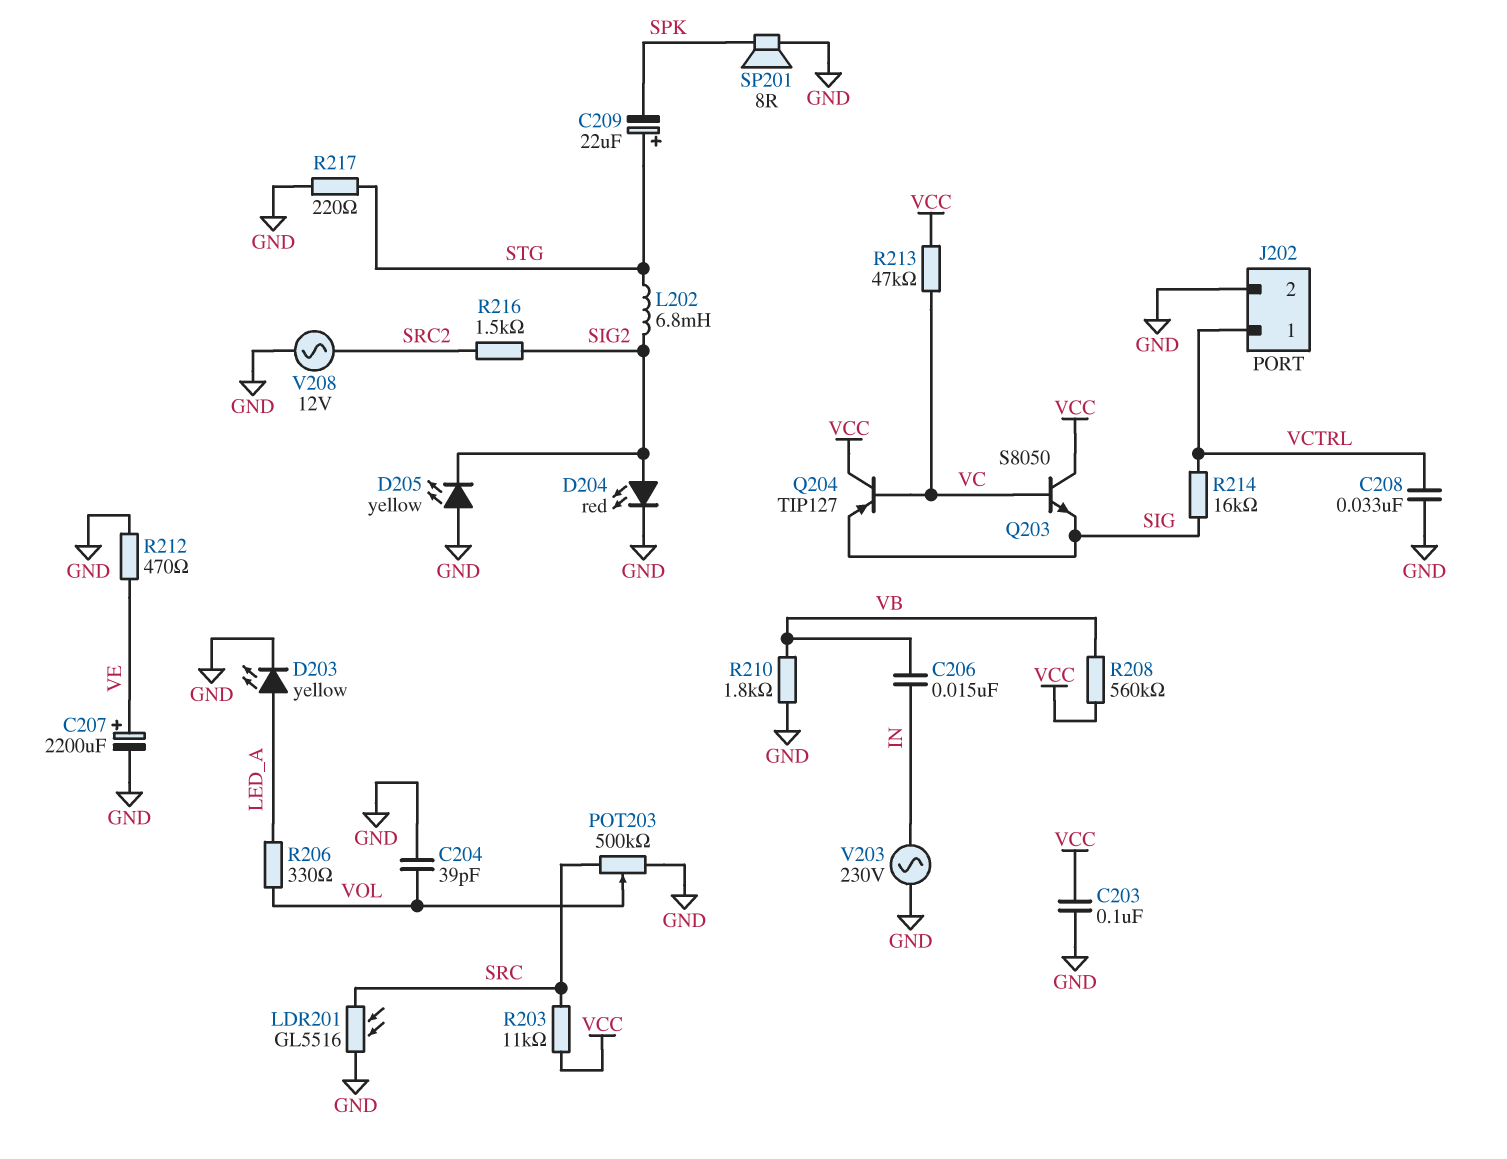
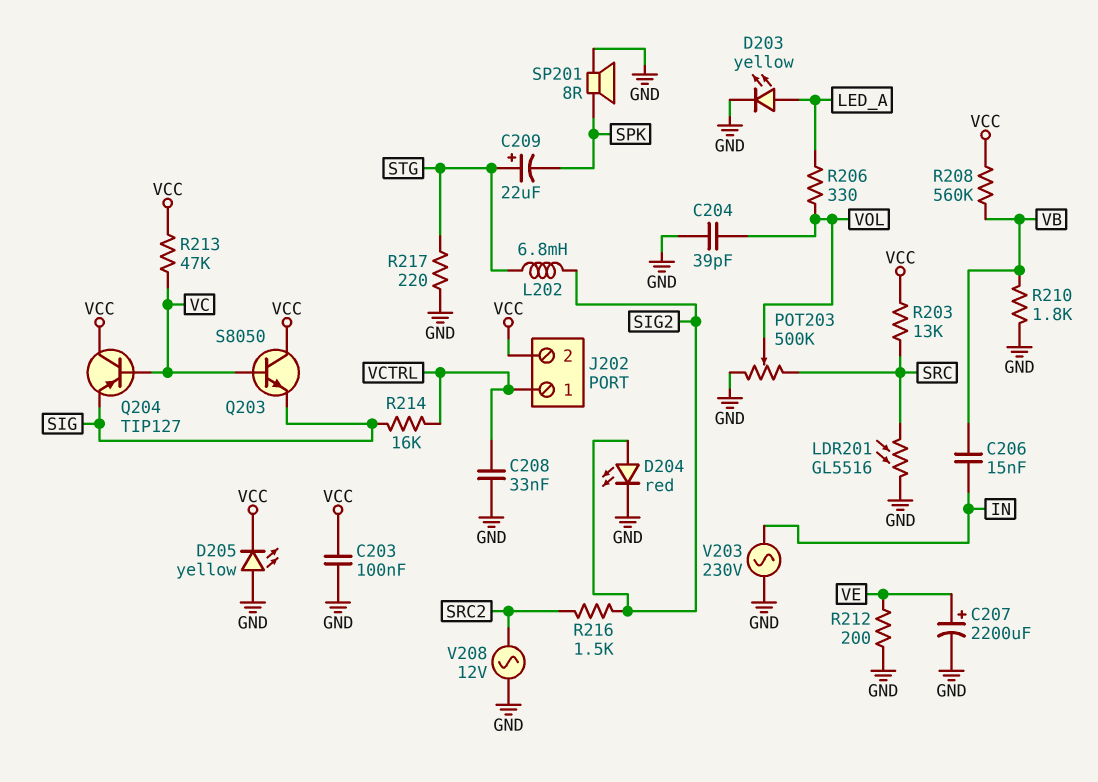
D205: LED yellow (A GND, K SIG2) -> LED yellow (A GND, K VCC)
J202 pin 2: GND -> VCC
R203: 11k (SRC, VCC) -> 13k (SRC, VCC)
R212: 470 (GND, VE) -> 200 (GND, VE)

